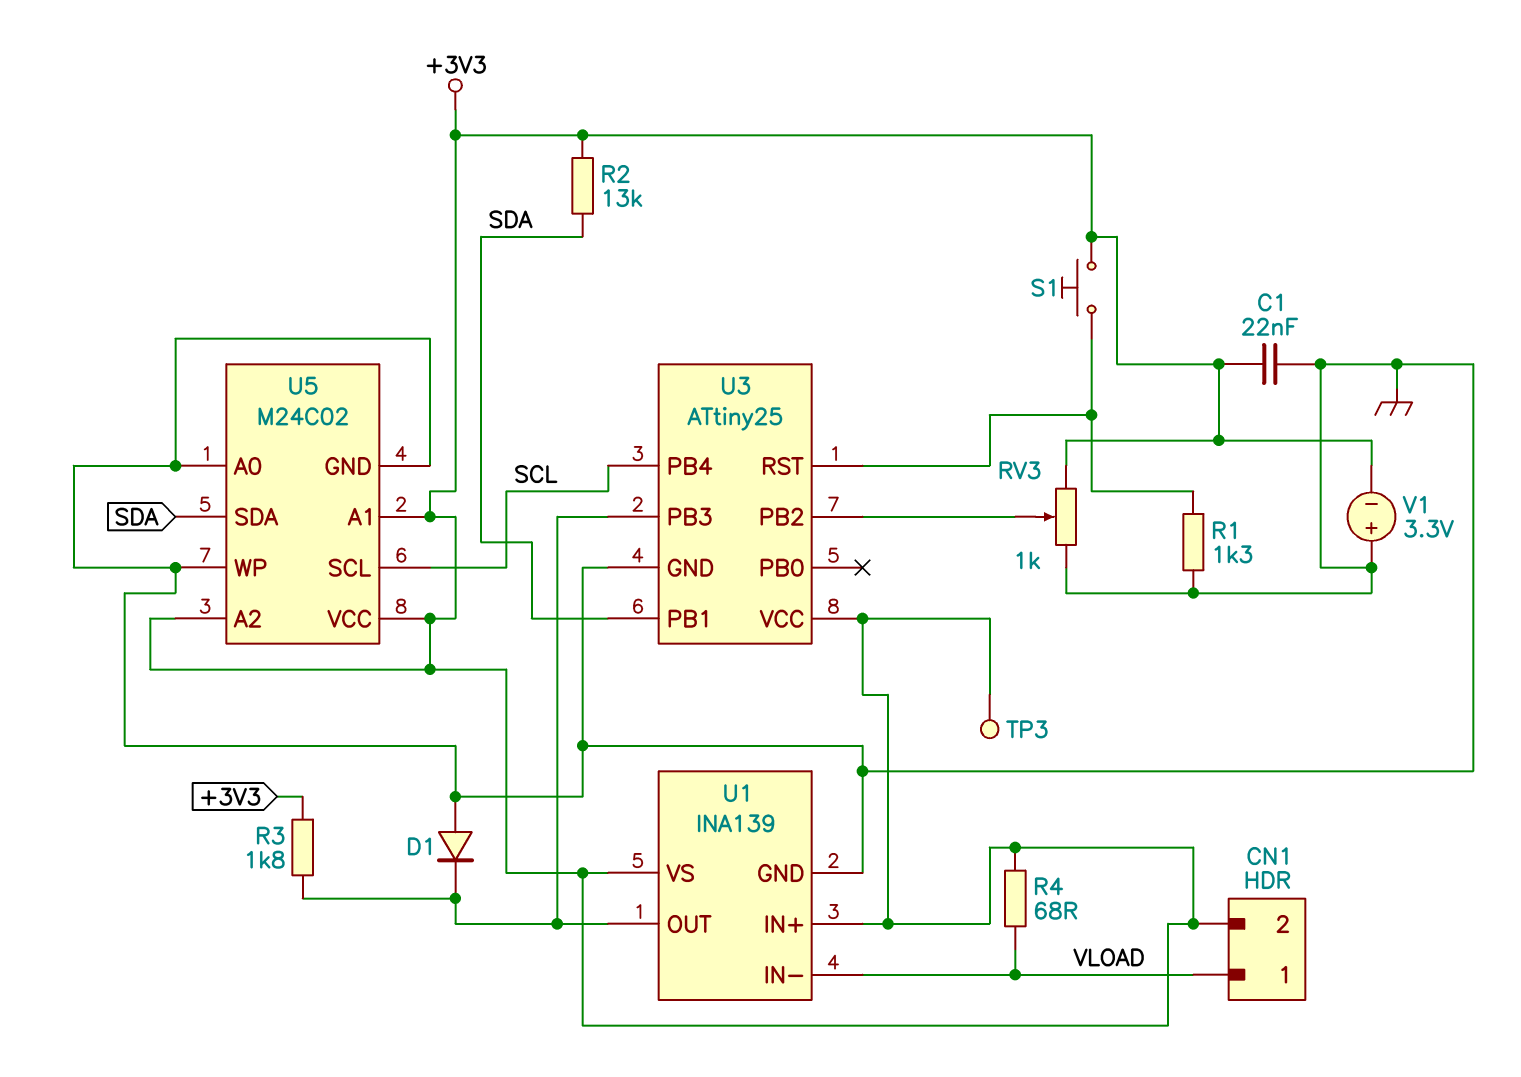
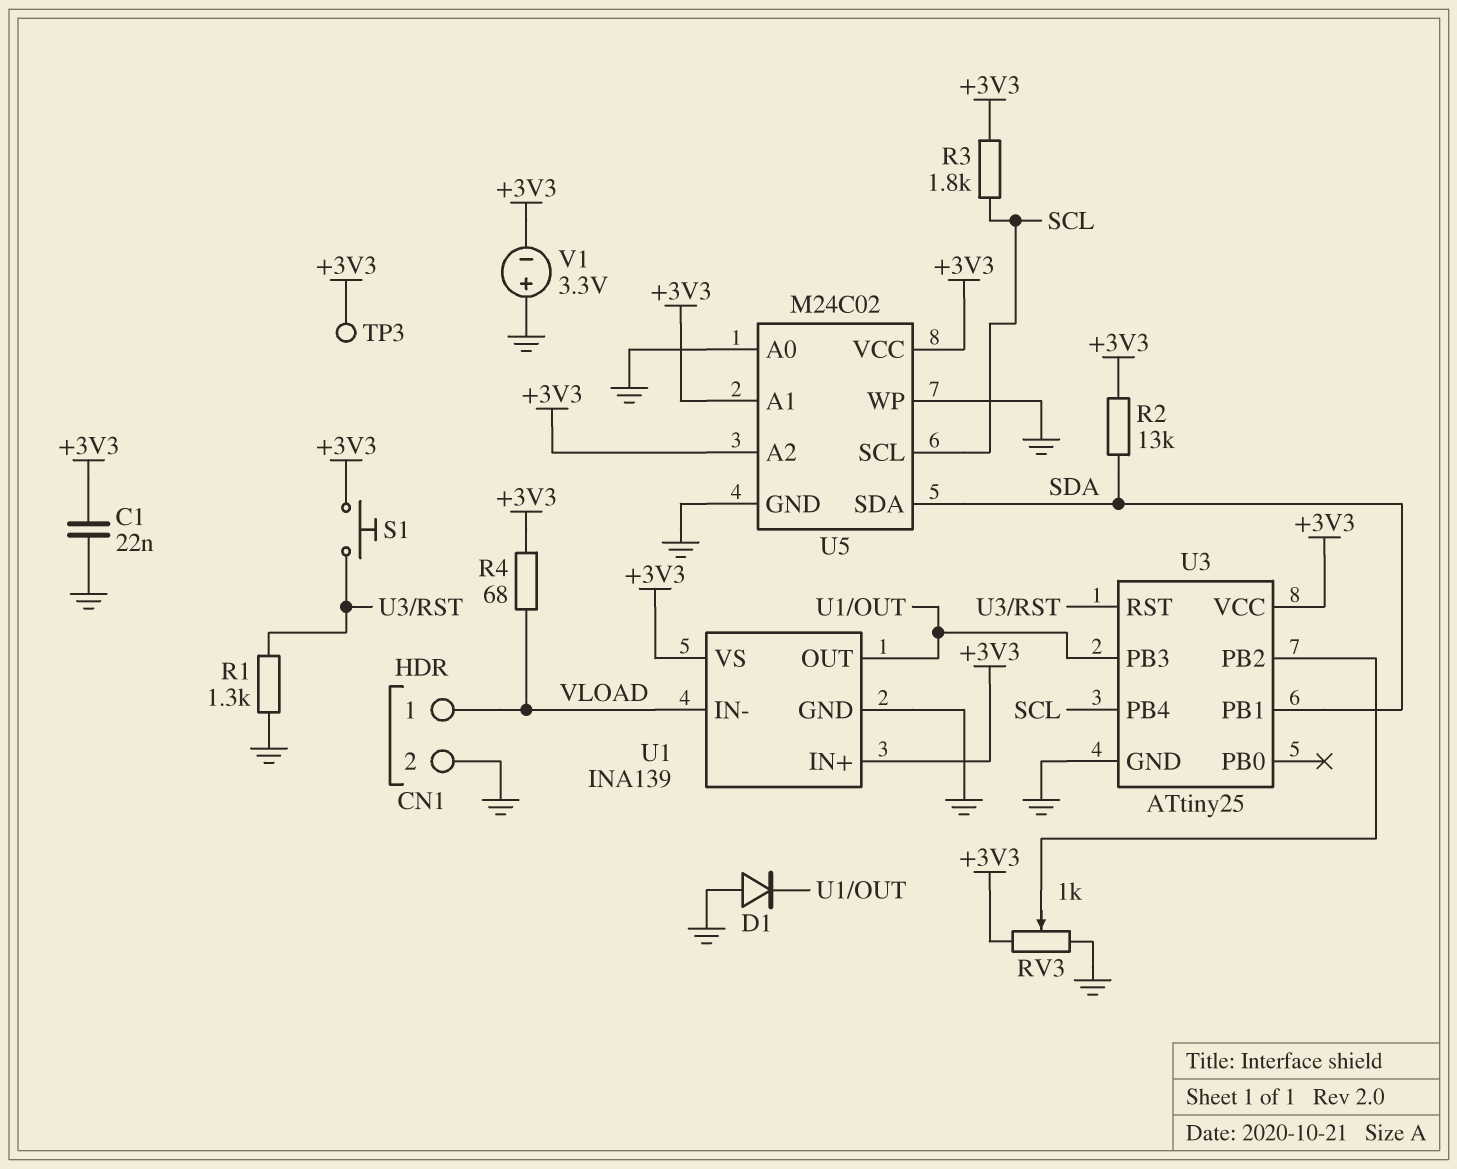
CN1 pin 2: +3V3 -> GND
R3: 1.8k (+3V3, U1/OUT) -> 1.8k (+3V3, SCL)

